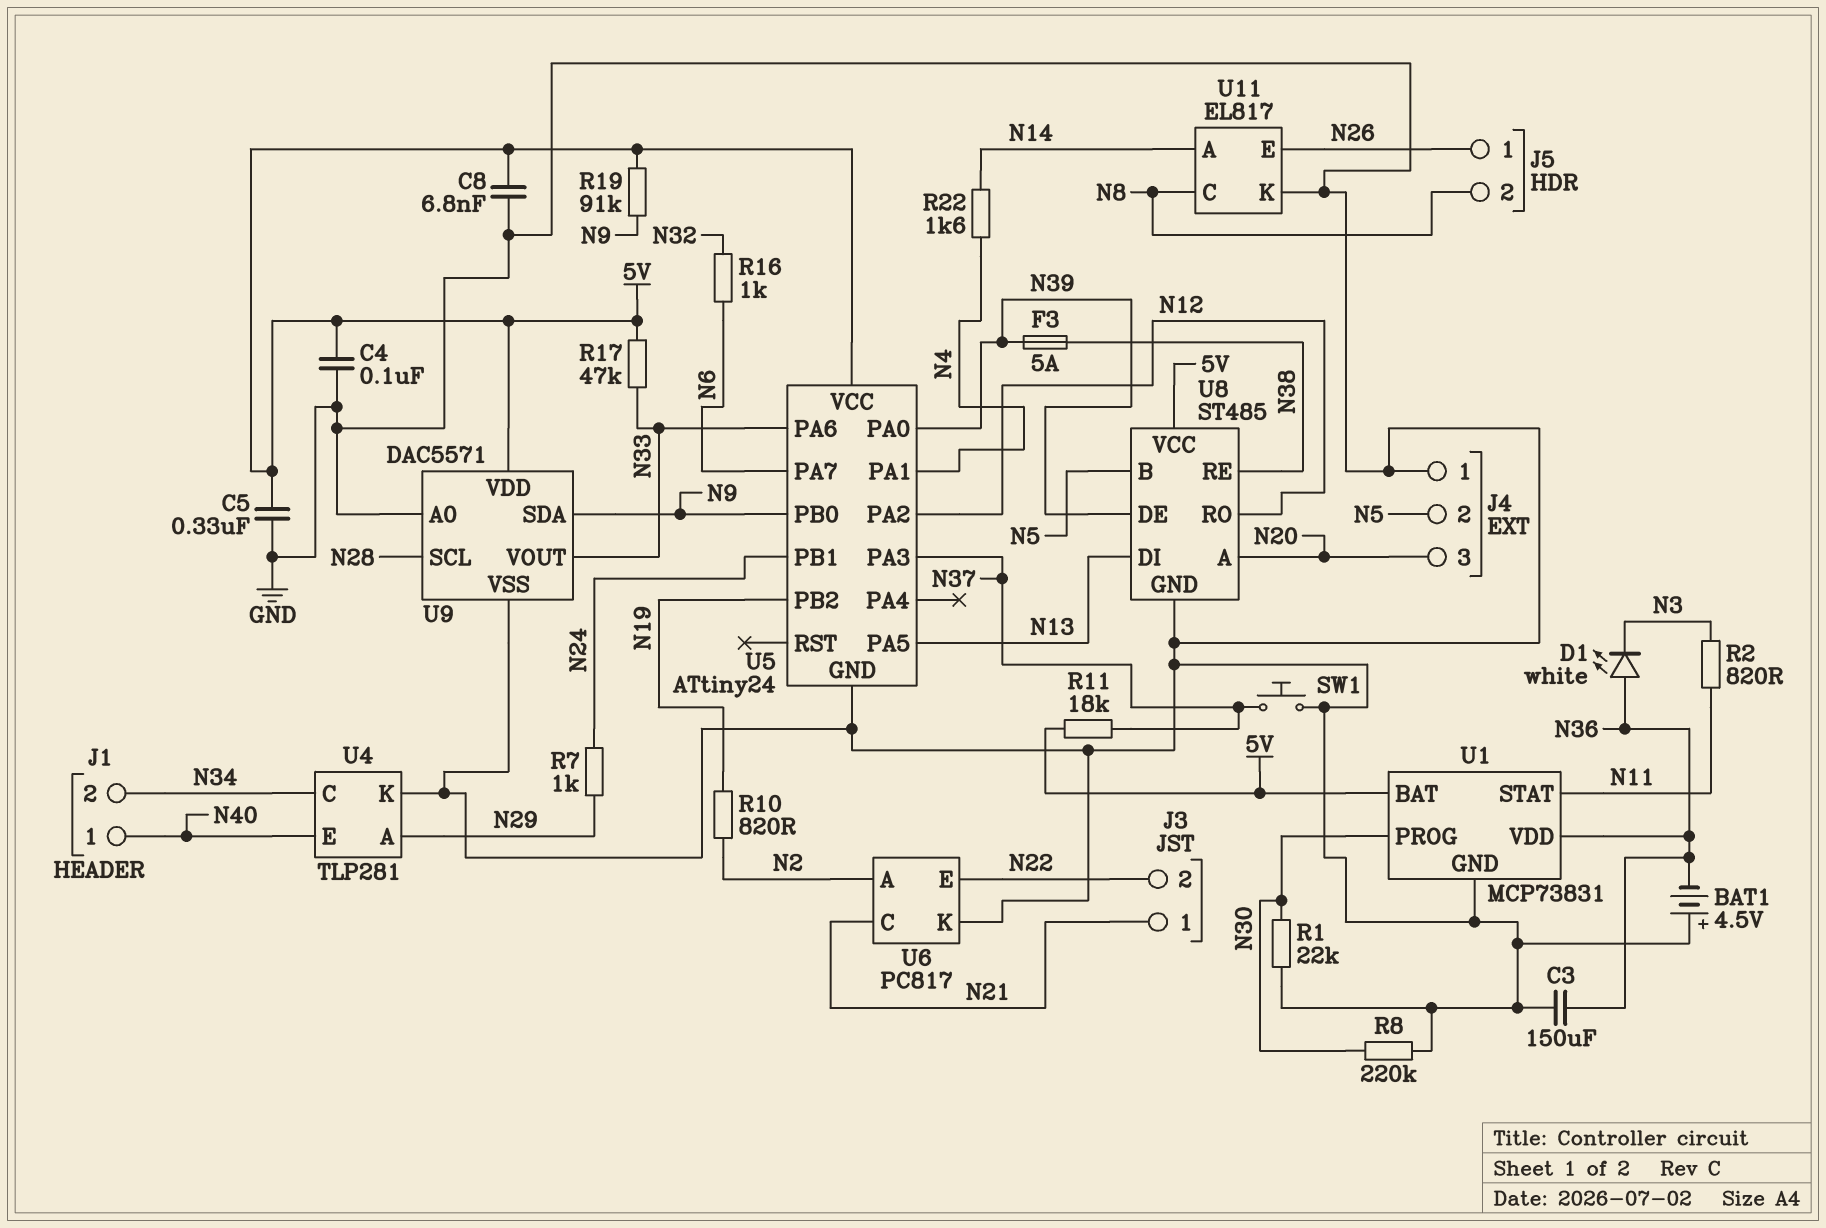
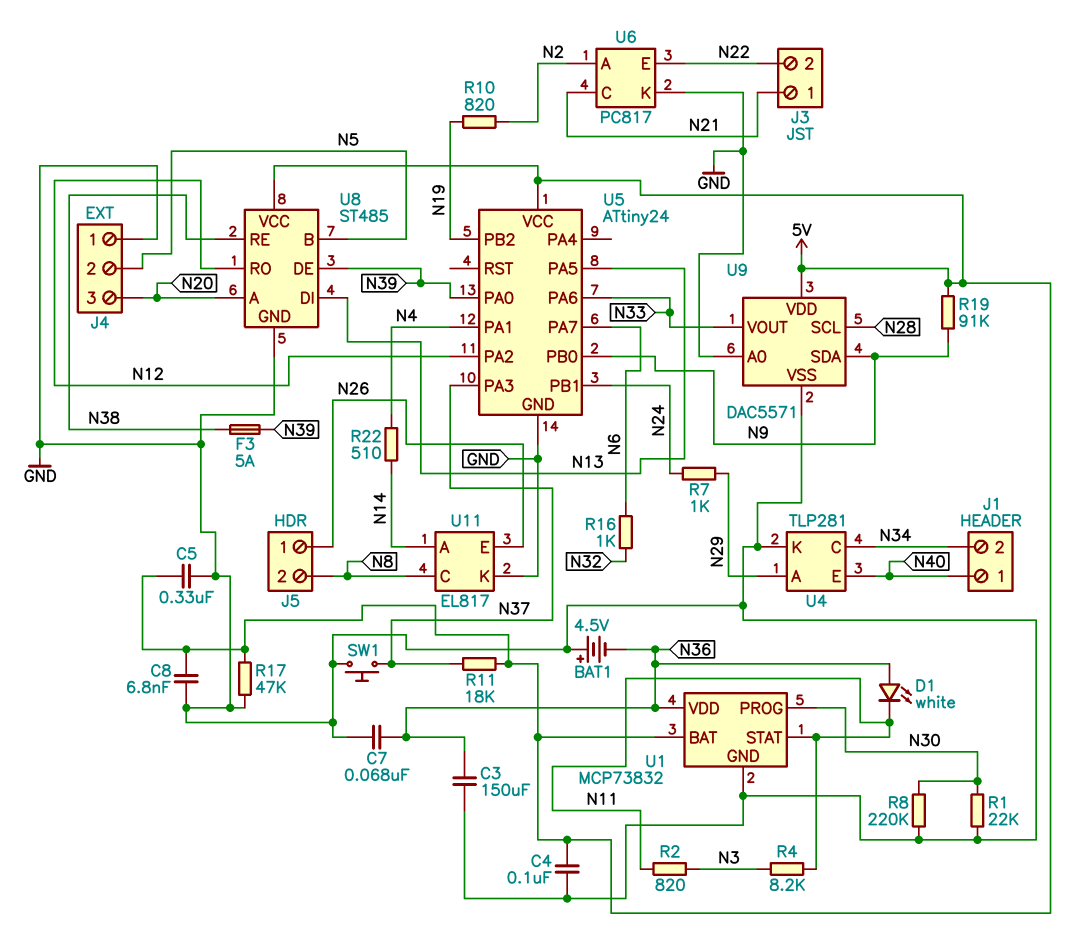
C7: none -> 68nF (GND, N36)
D1: LED white (A N36, K N3) -> LED white (A N36, K N11)
R4: none -> 8.2k (N3, N11)
R17: 47k (5V, N33) -> 47k (5V, GND)
R22: 1.6k (N4, N14) -> 510 (N4, N14)
U1: MCP73831 -> MCP73832

